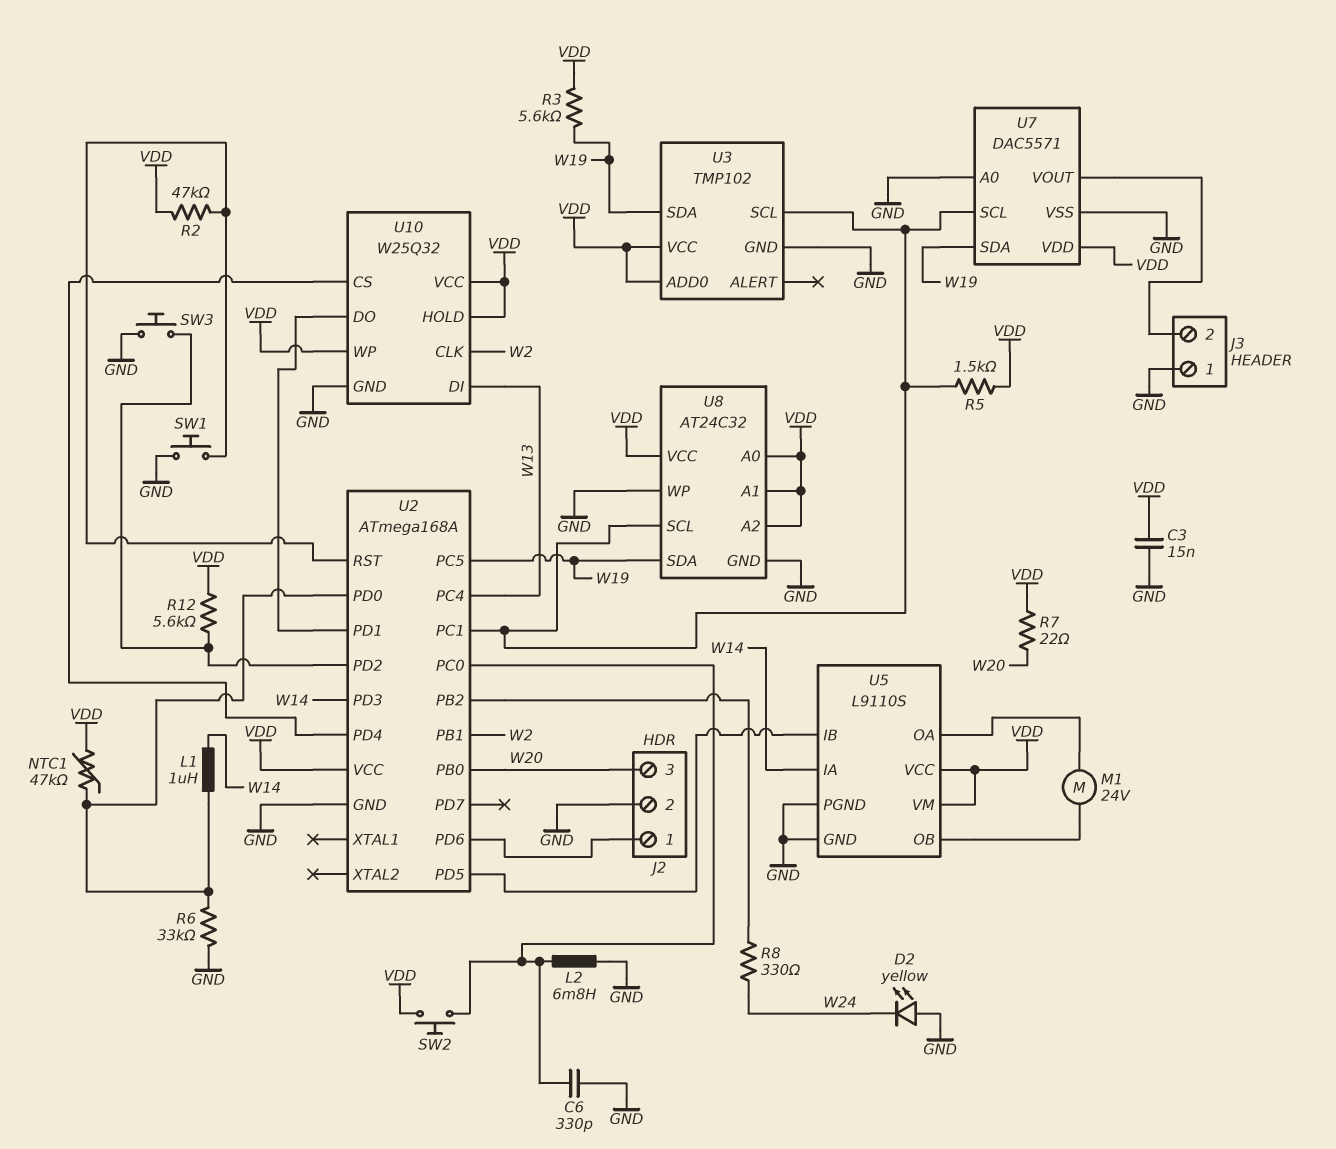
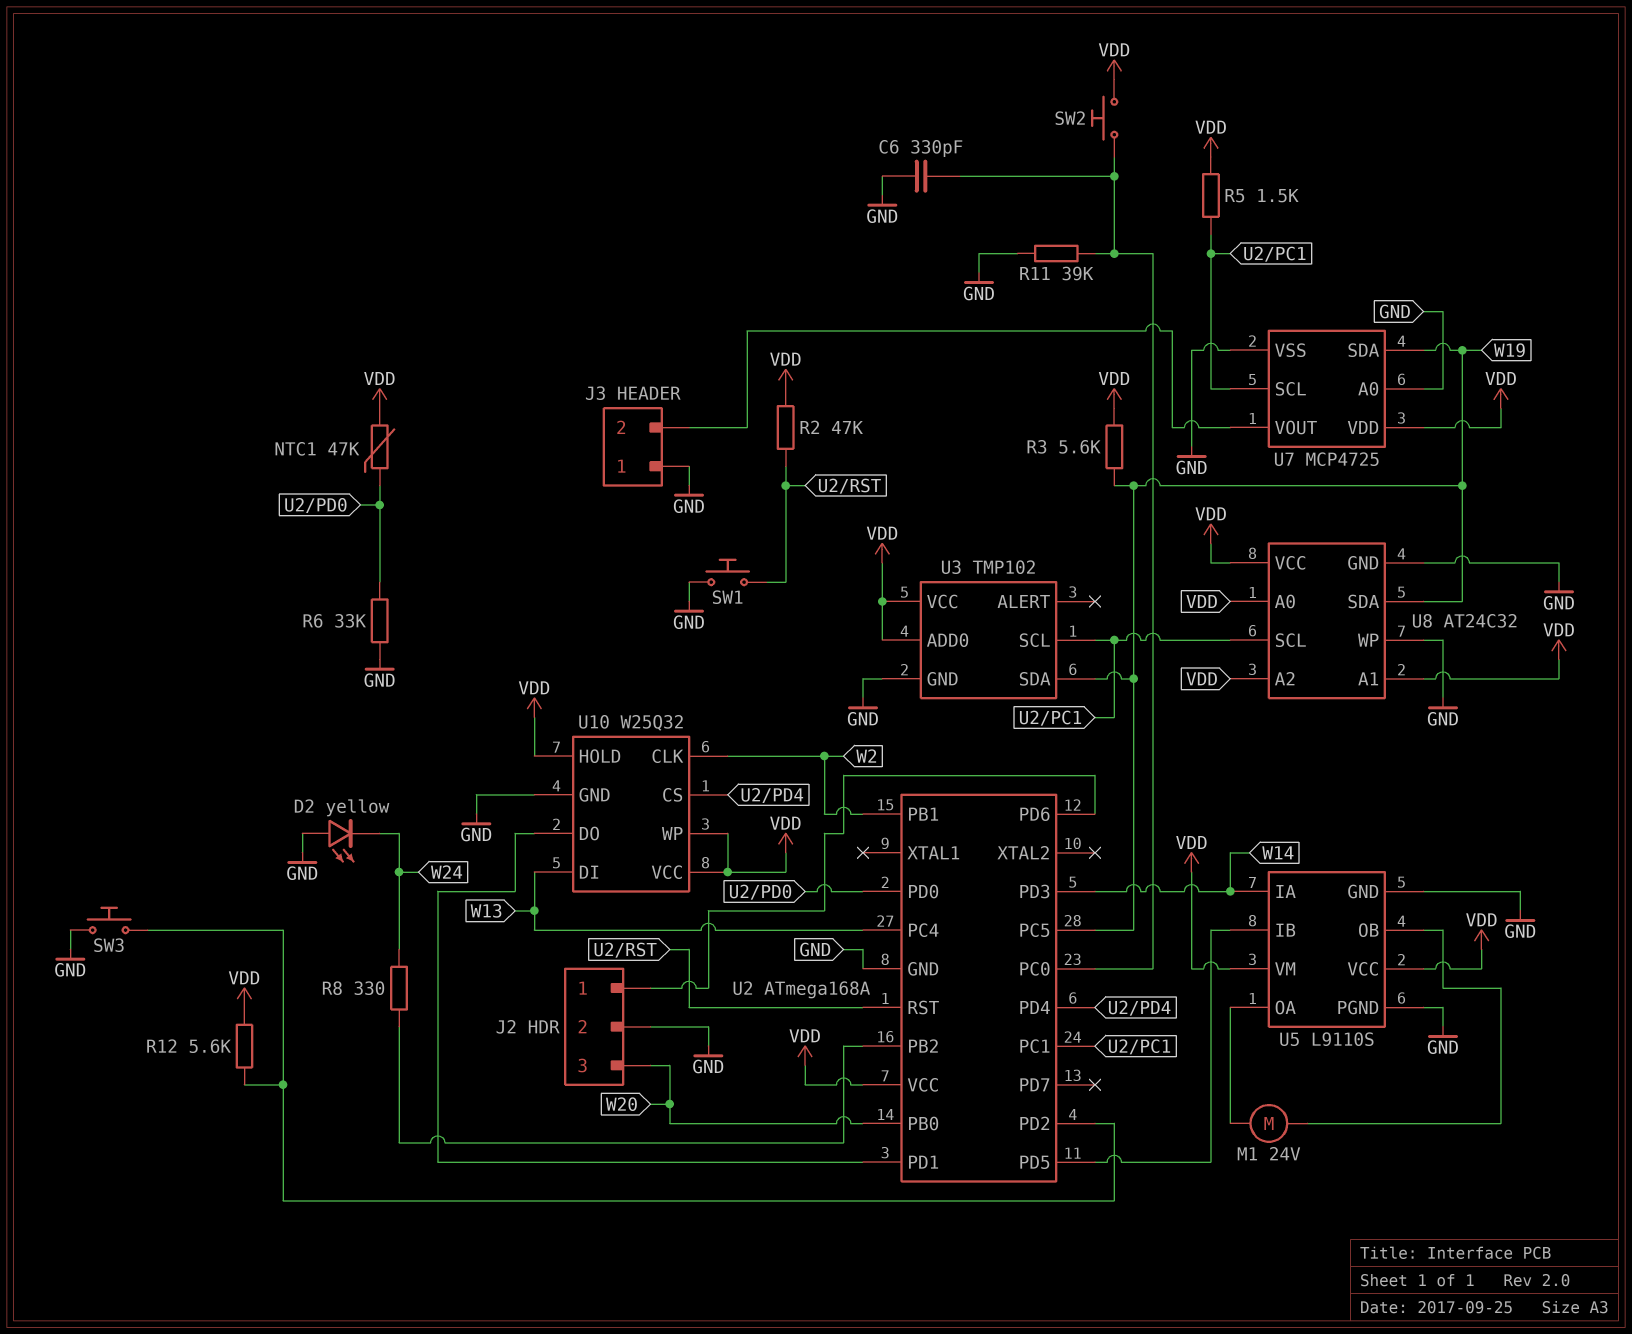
C3: 15nF (GND, VDD) -> none
L1: 1uH (U2/PD0, W14) -> none
L2: 6.8mH (GND, U2/PC0) -> none
R7: 22 (VDD, W20) -> none
R11: none -> 39k (GND, U2/PC0)
U7: DAC5571 -> MCP4725

